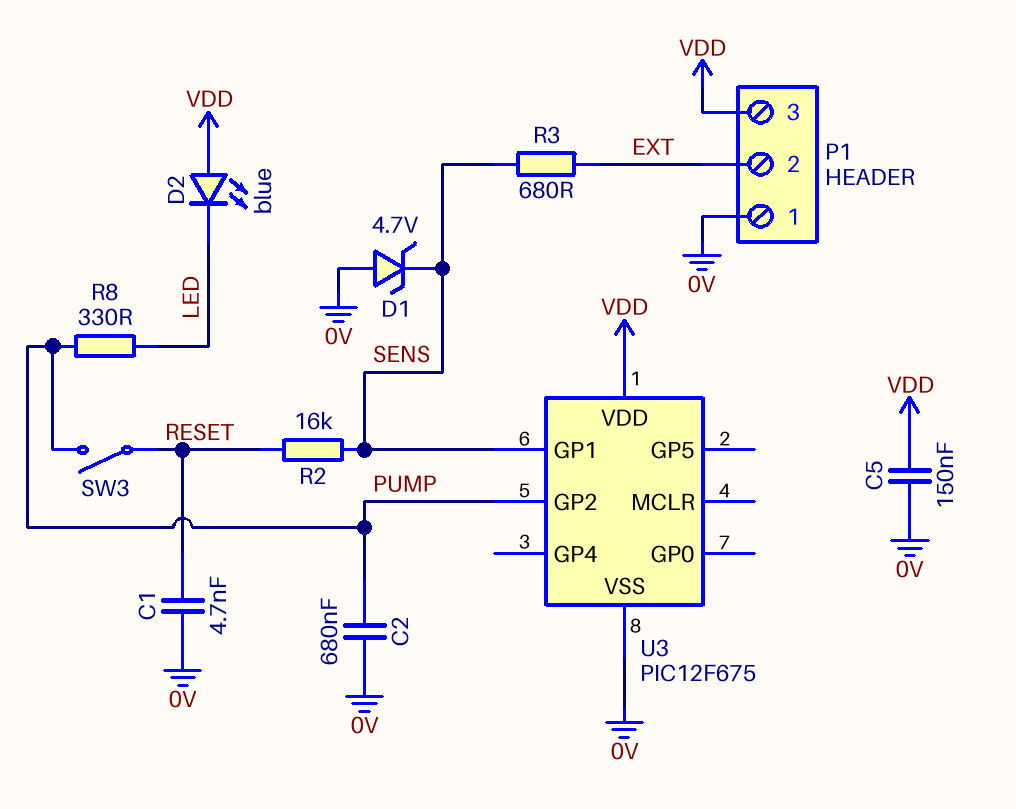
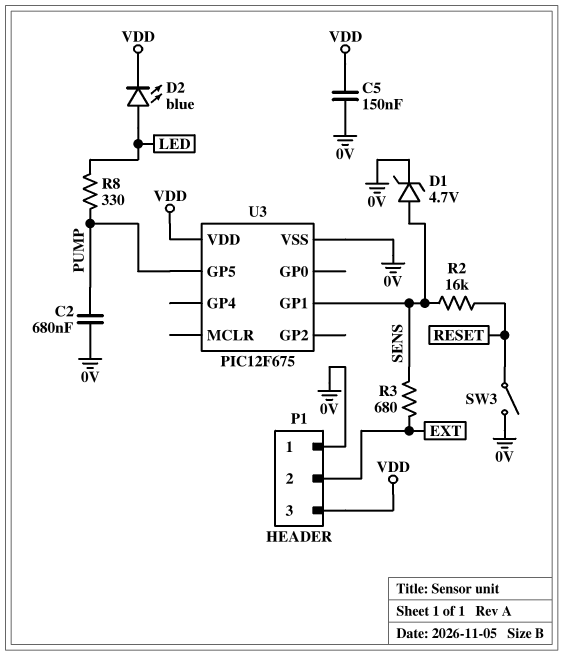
C1: 4.7nF (0V, RESET) -> none
D1: zener 4.7V (A 0V, K SENS) -> zener 4.7V (A SENS, K 0V)
D2: LED blue (A VDD, K LED) -> LED blue (A LED, K VDD)
SW3: switch (PUMP, RESET) -> switch (0V, RESET)
U3 pin GP2: PUMP -> none
U3 pin GP5: none -> PUMP

